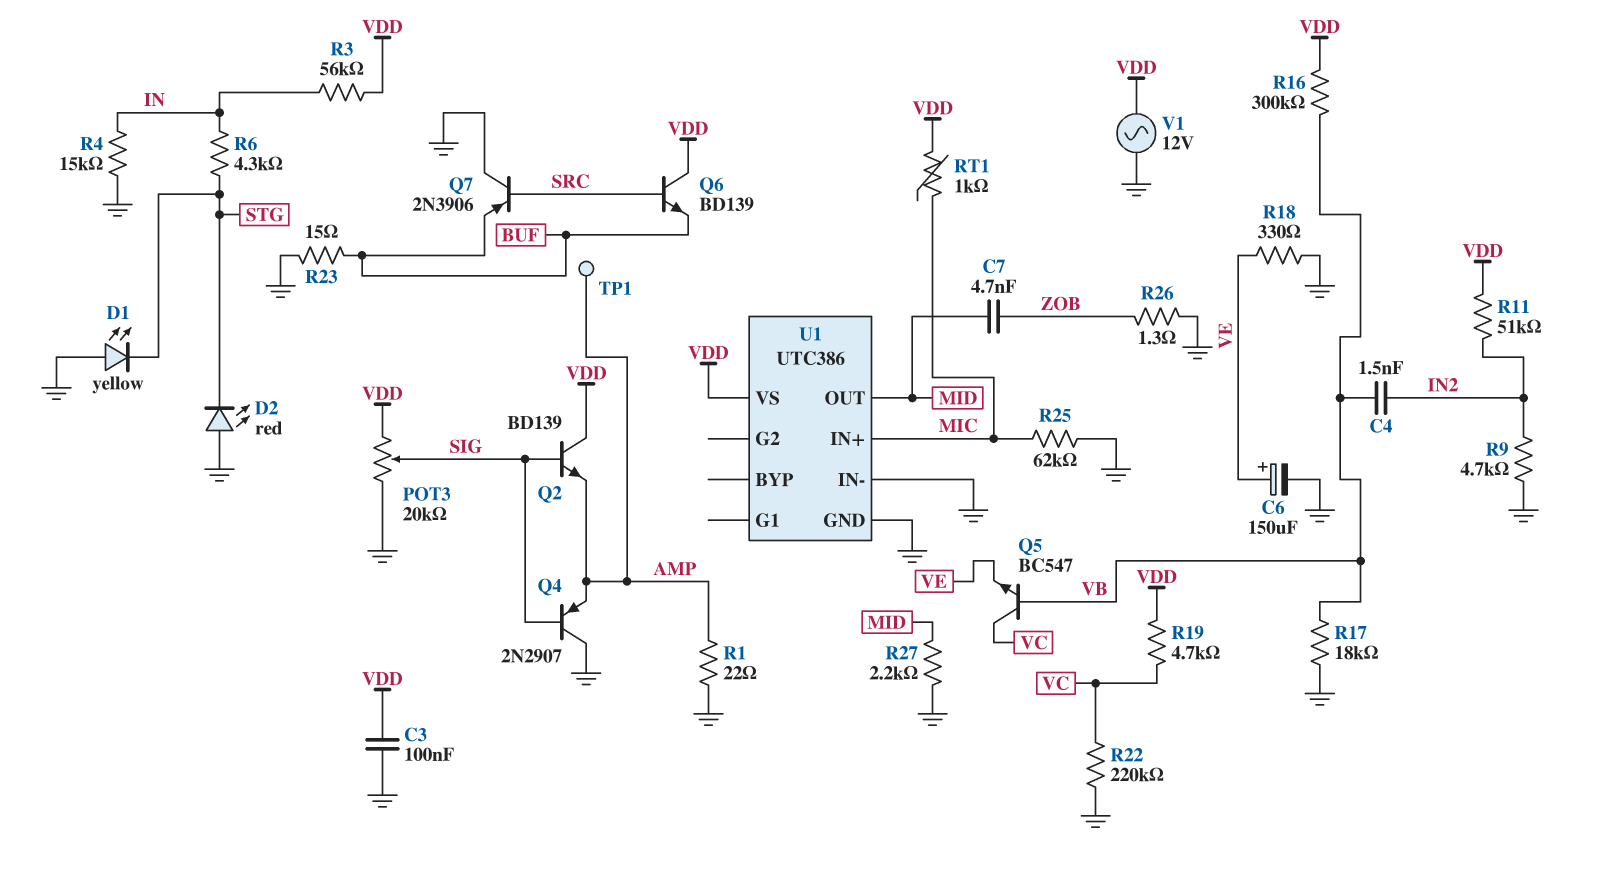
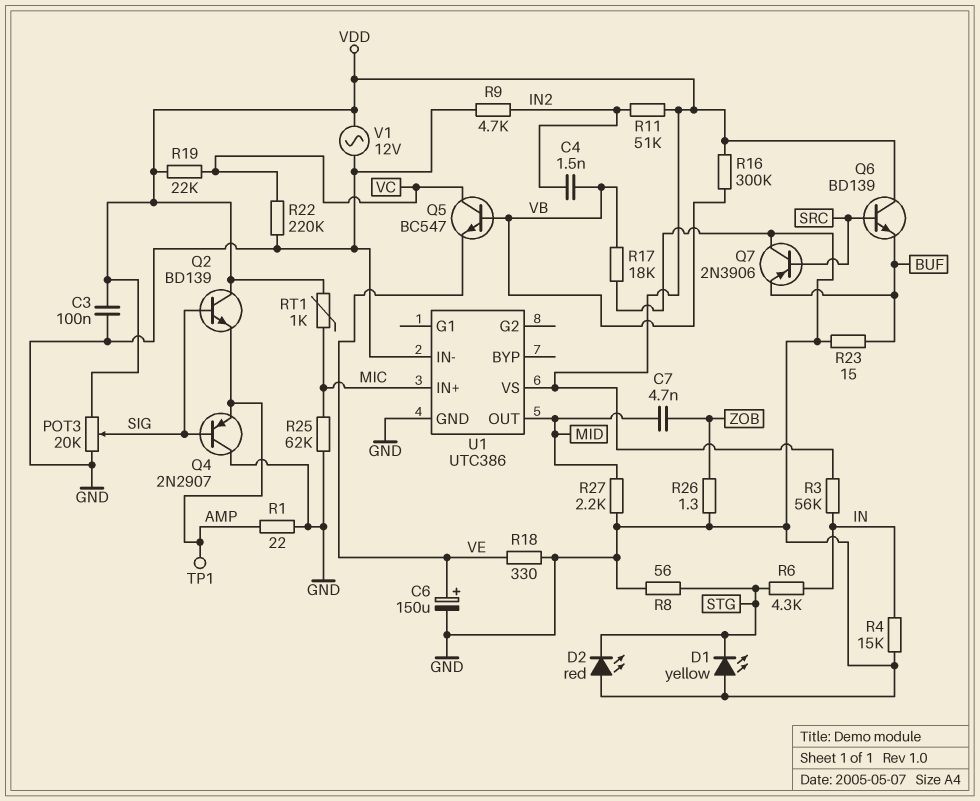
R8: none -> 56 (GND, STG)
R19: 4.7k (VC, VDD) -> 22k (VC, VDD)

